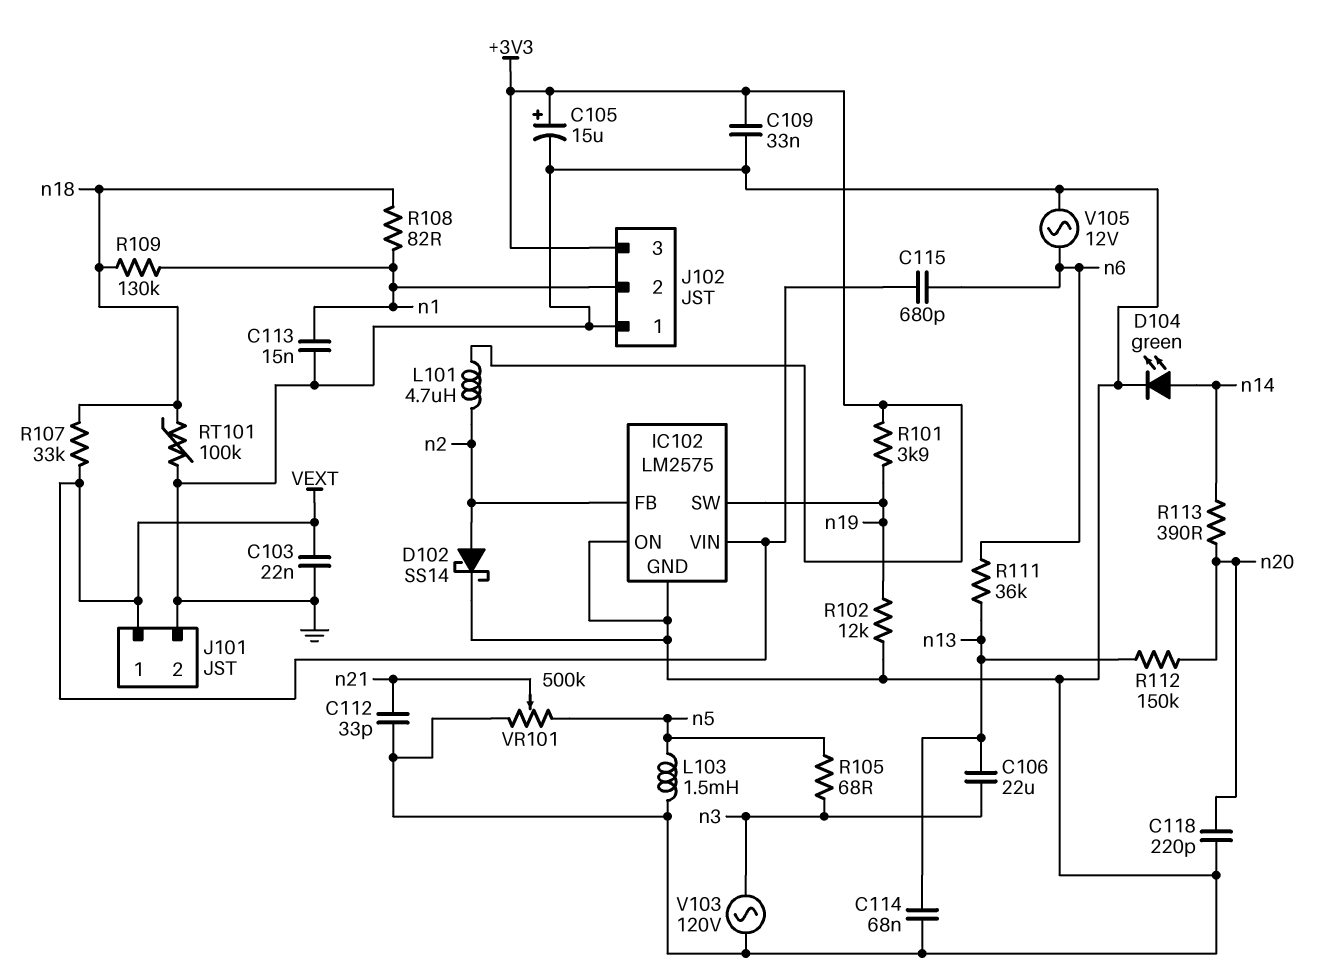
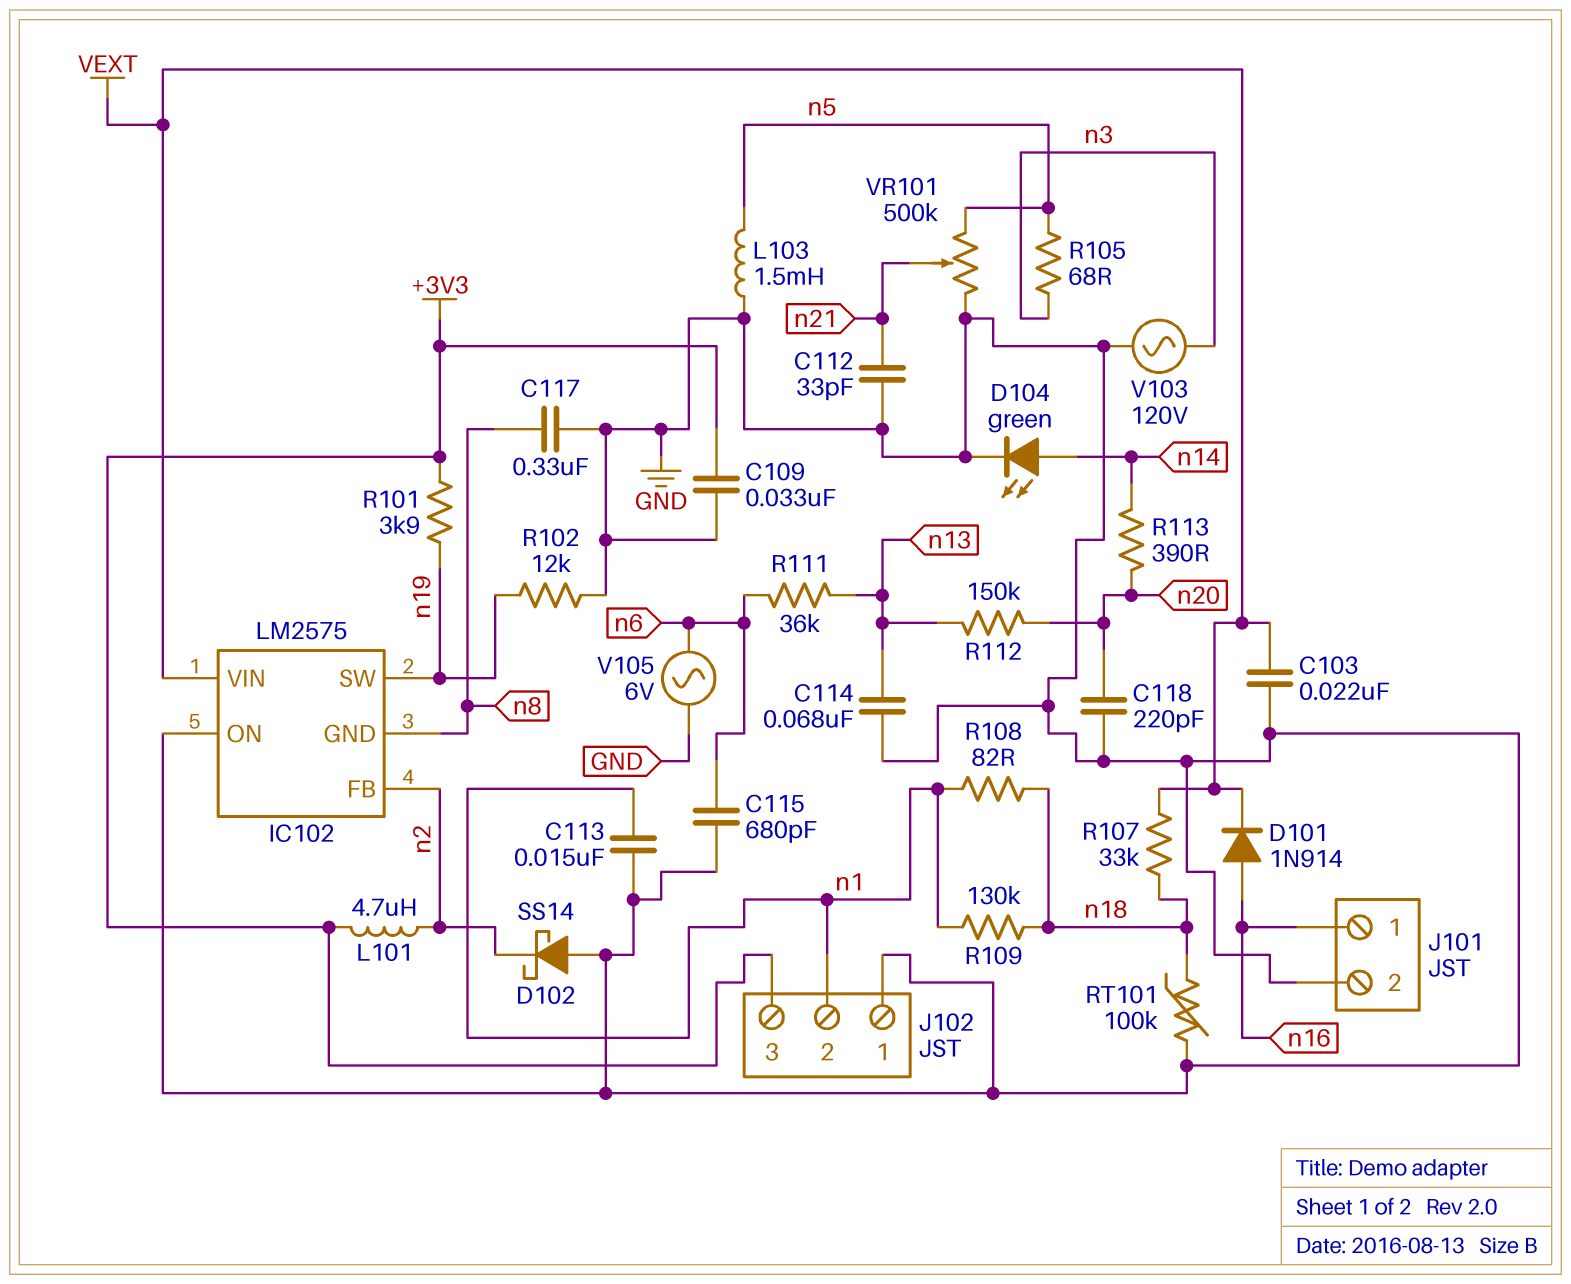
C105: 15uF (plus +3V3, minus GND) -> none
C106: 22uF (n3, n13) -> none
C115: 680pF (VEXT, n6) -> 680pF (GND, n6)
C117: none -> 330nF (GND, n8)
D101: none -> diode 1N914 (A n16, K VEXT)
D102: schottky SS14 (A n2, K GND) -> schottky SS14 (A GND, K n2)
IC102 pin GND: GND -> n8
J101 pin 1: VEXT -> n16
V105: AC 12V (GND, n6) -> AC 6V (GND, n6)

